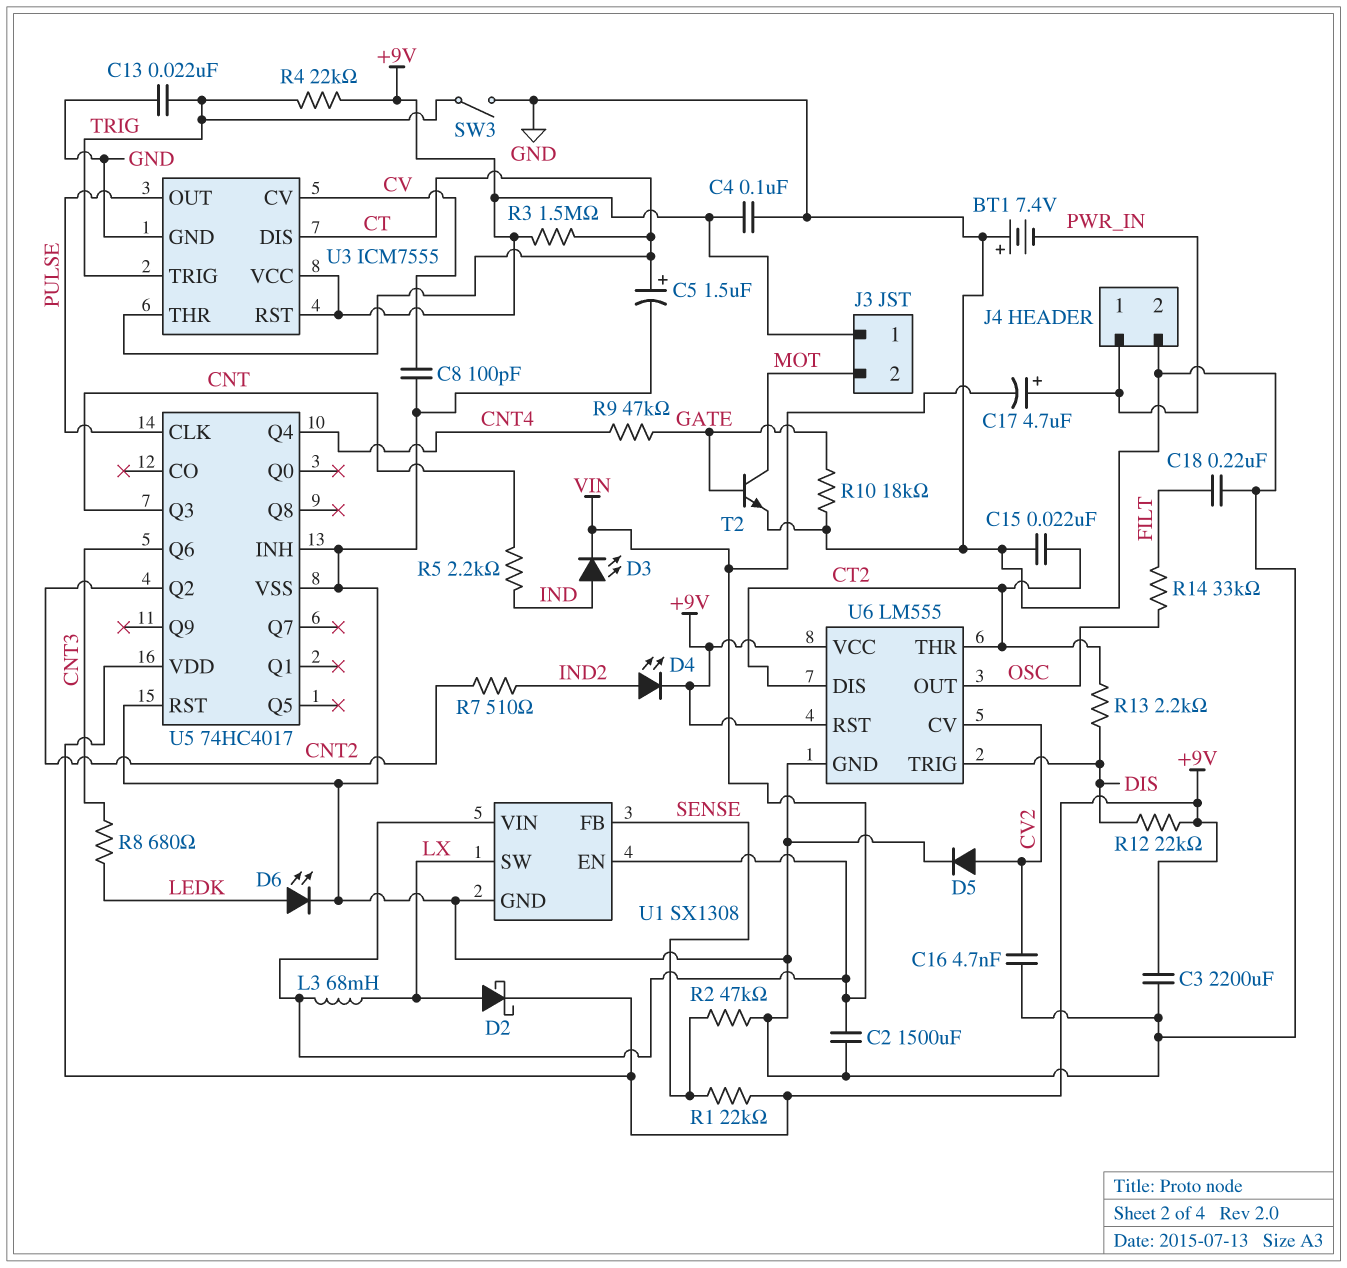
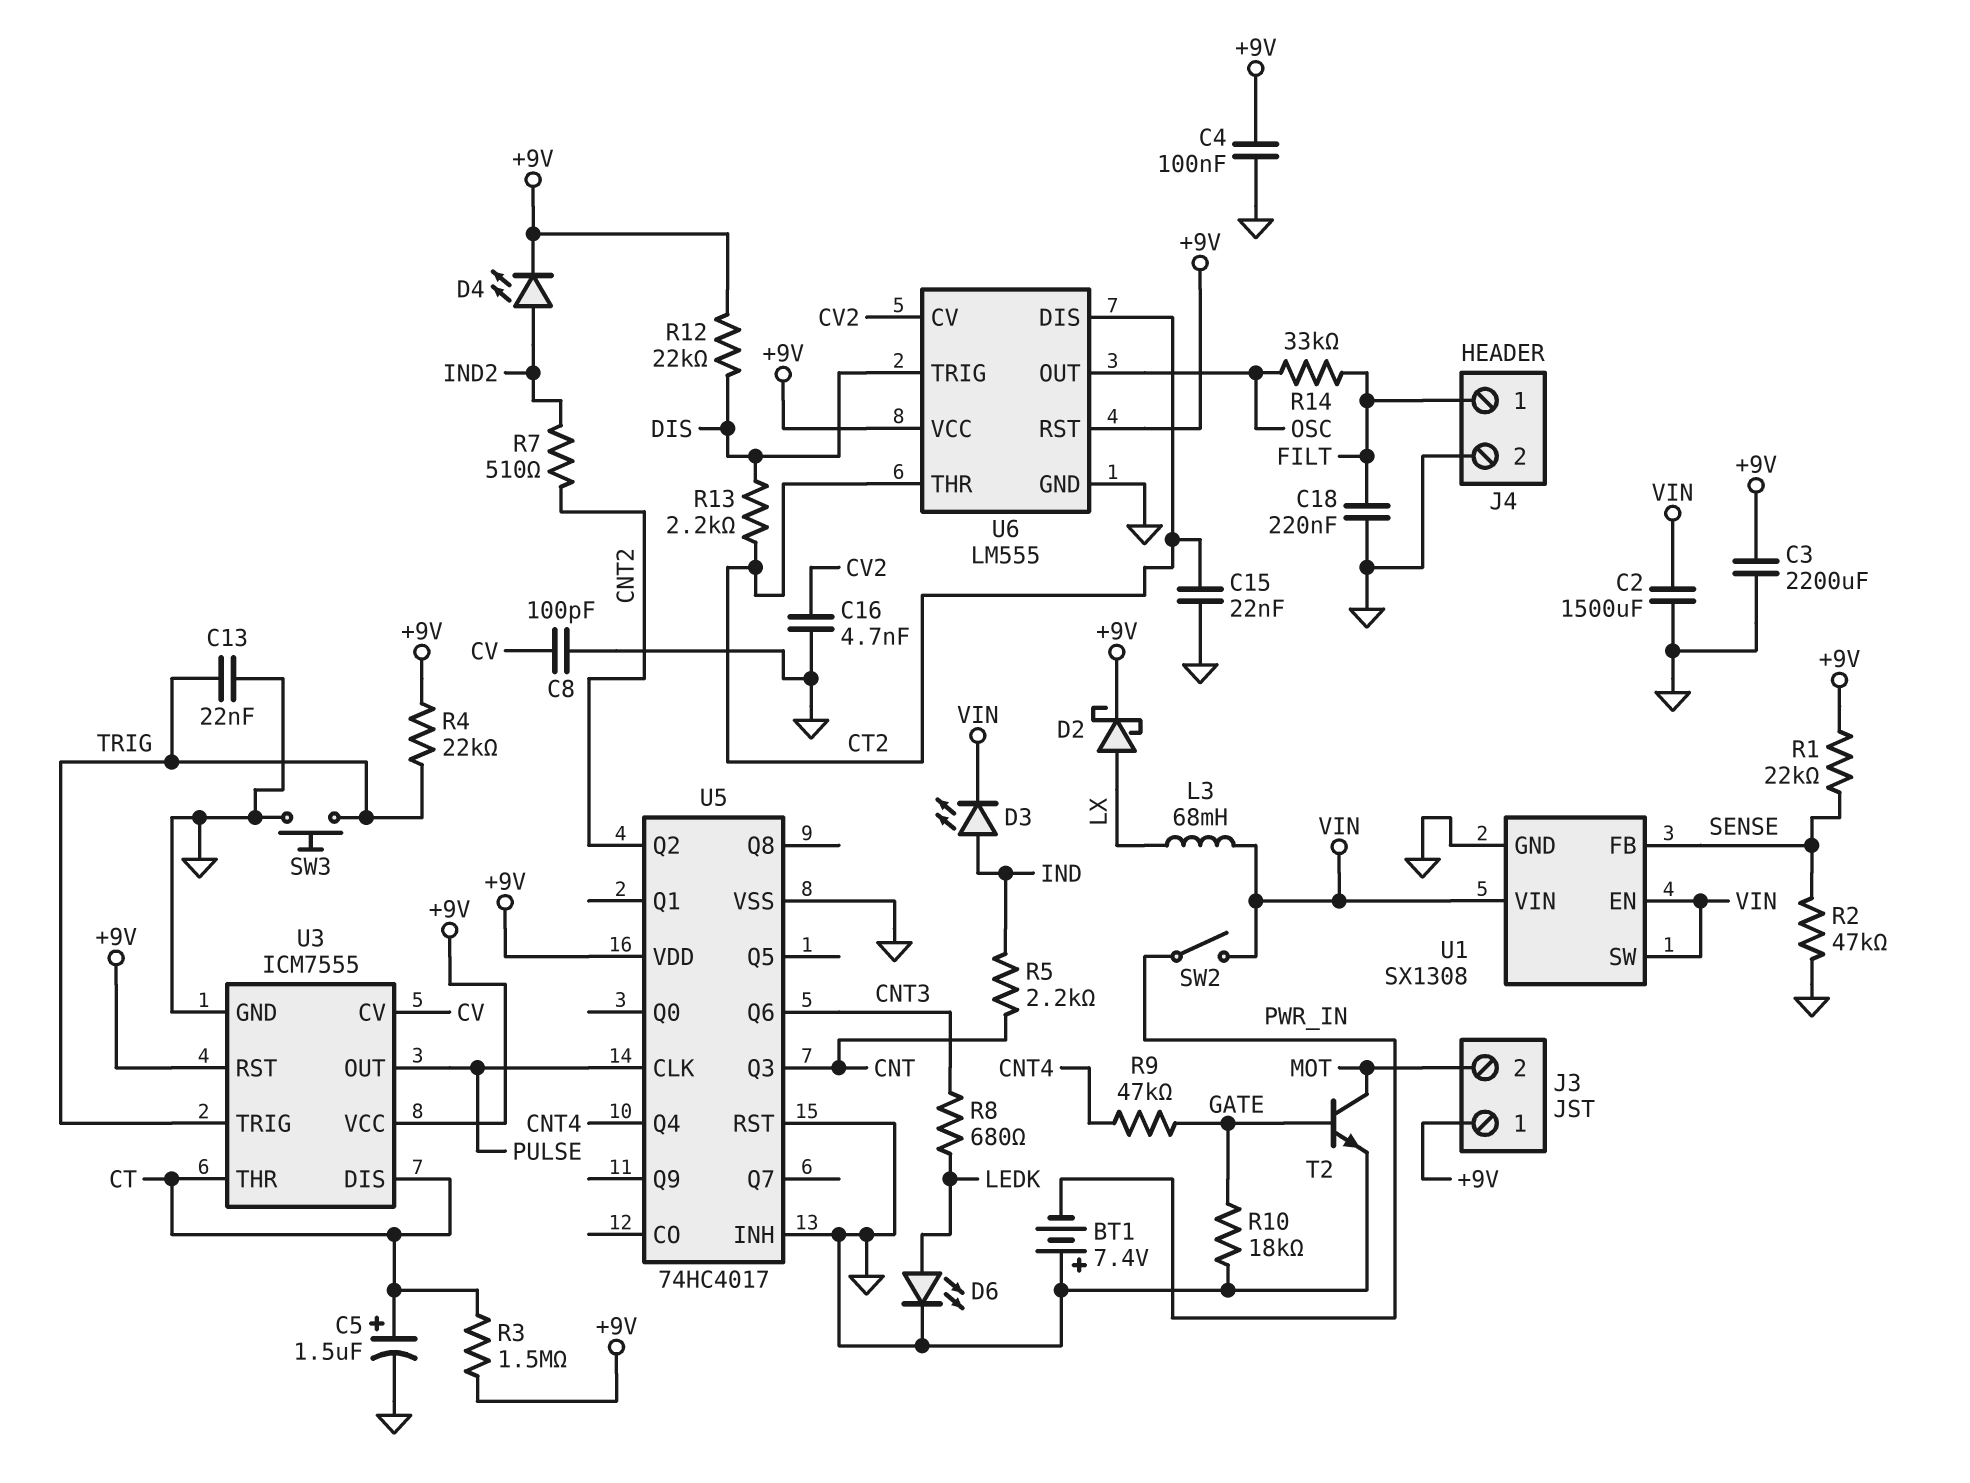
C17: 4.7uF (plus PWR_IN, minus VIN) -> none
D5: diode (A CV2, K GND) -> none
J4 pin 1: PWR_IN -> FILT
SW2: none -> switch (PWR_IN, VIN)
SW3: switch (GND, TRIG) -> button (GND, TRIG)
U1 pin SW: LX -> VIN

